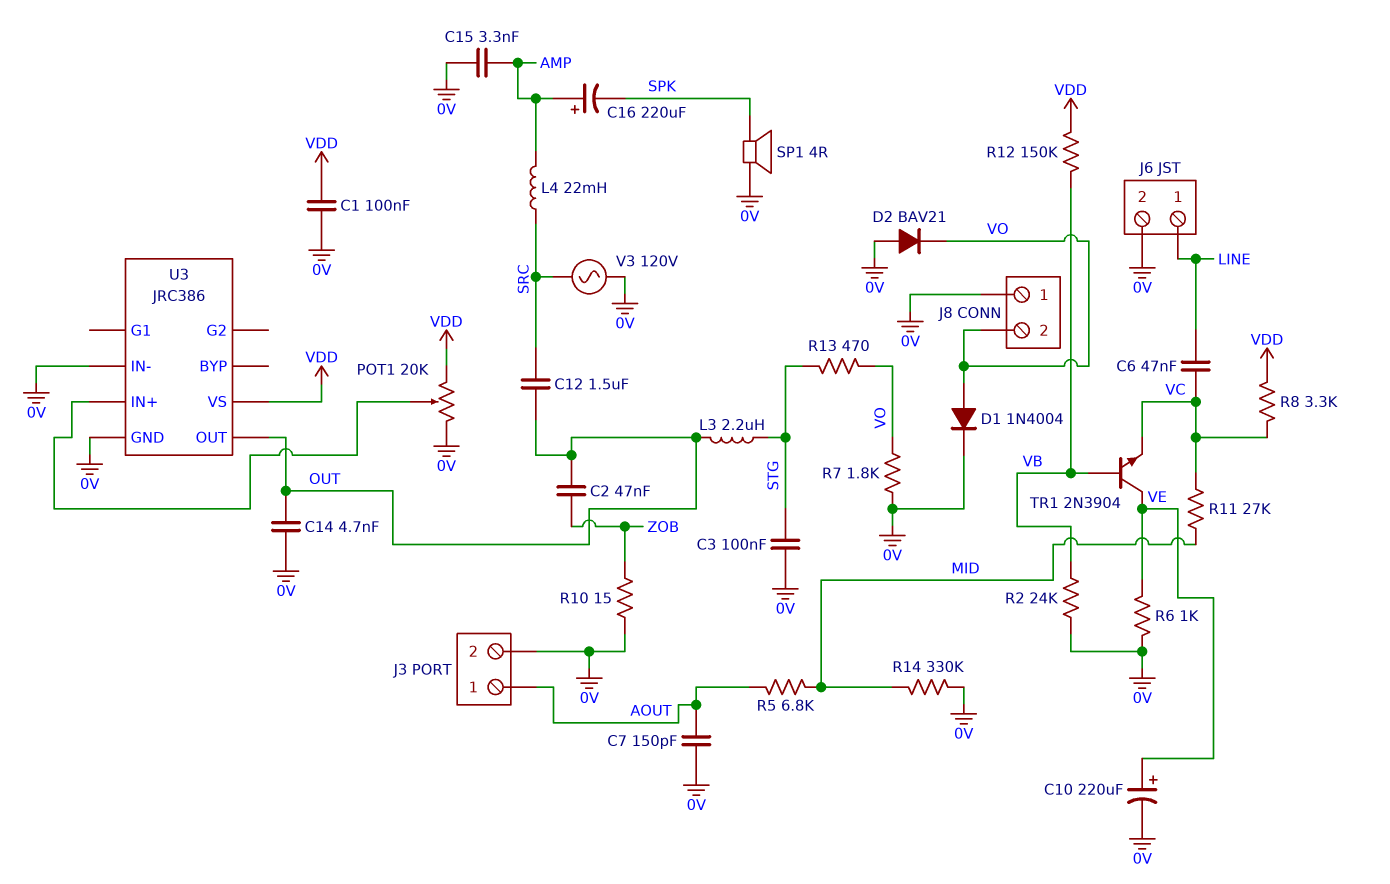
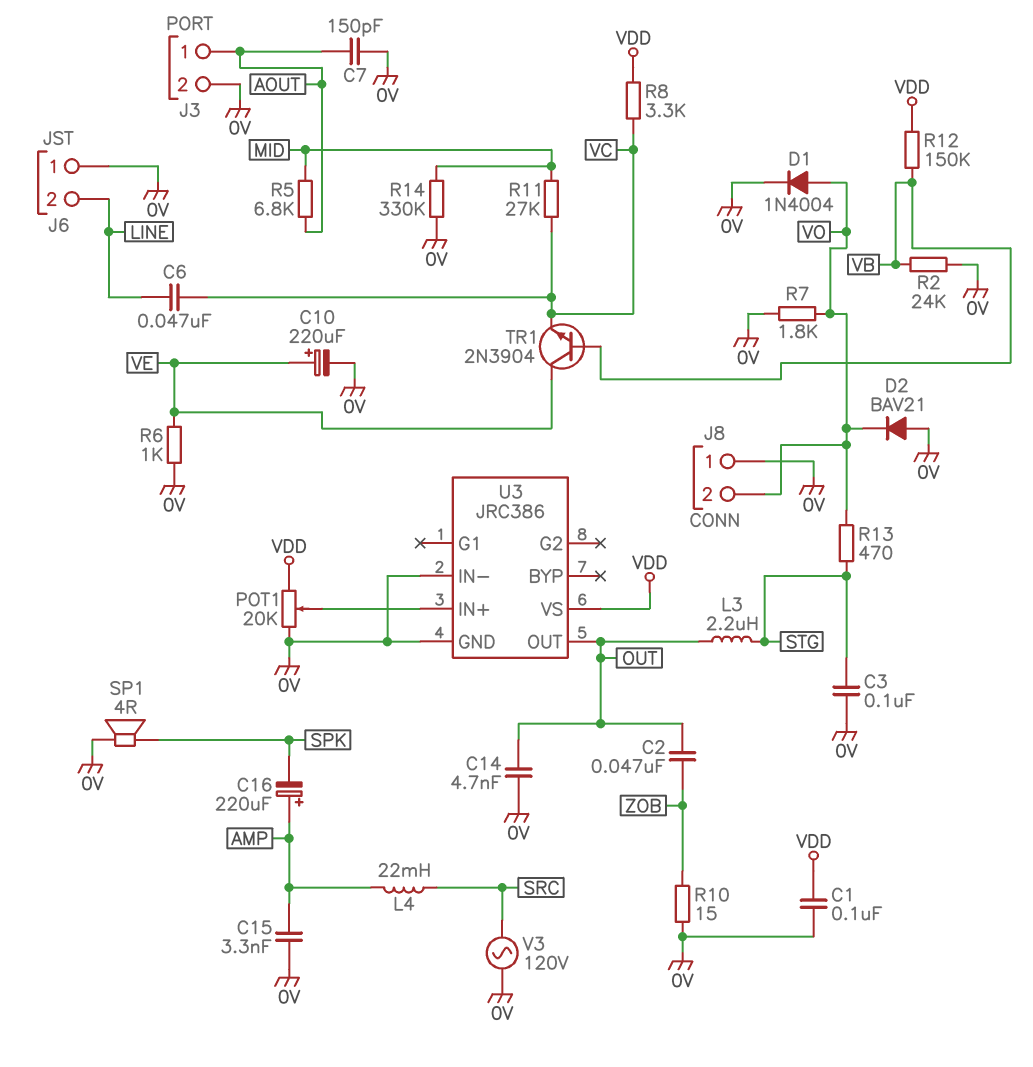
C12: 1.5uF (OUT, SRC) -> none
J6 pin 1: LINE -> 0V
J6 pin 2: 0V -> LINE

